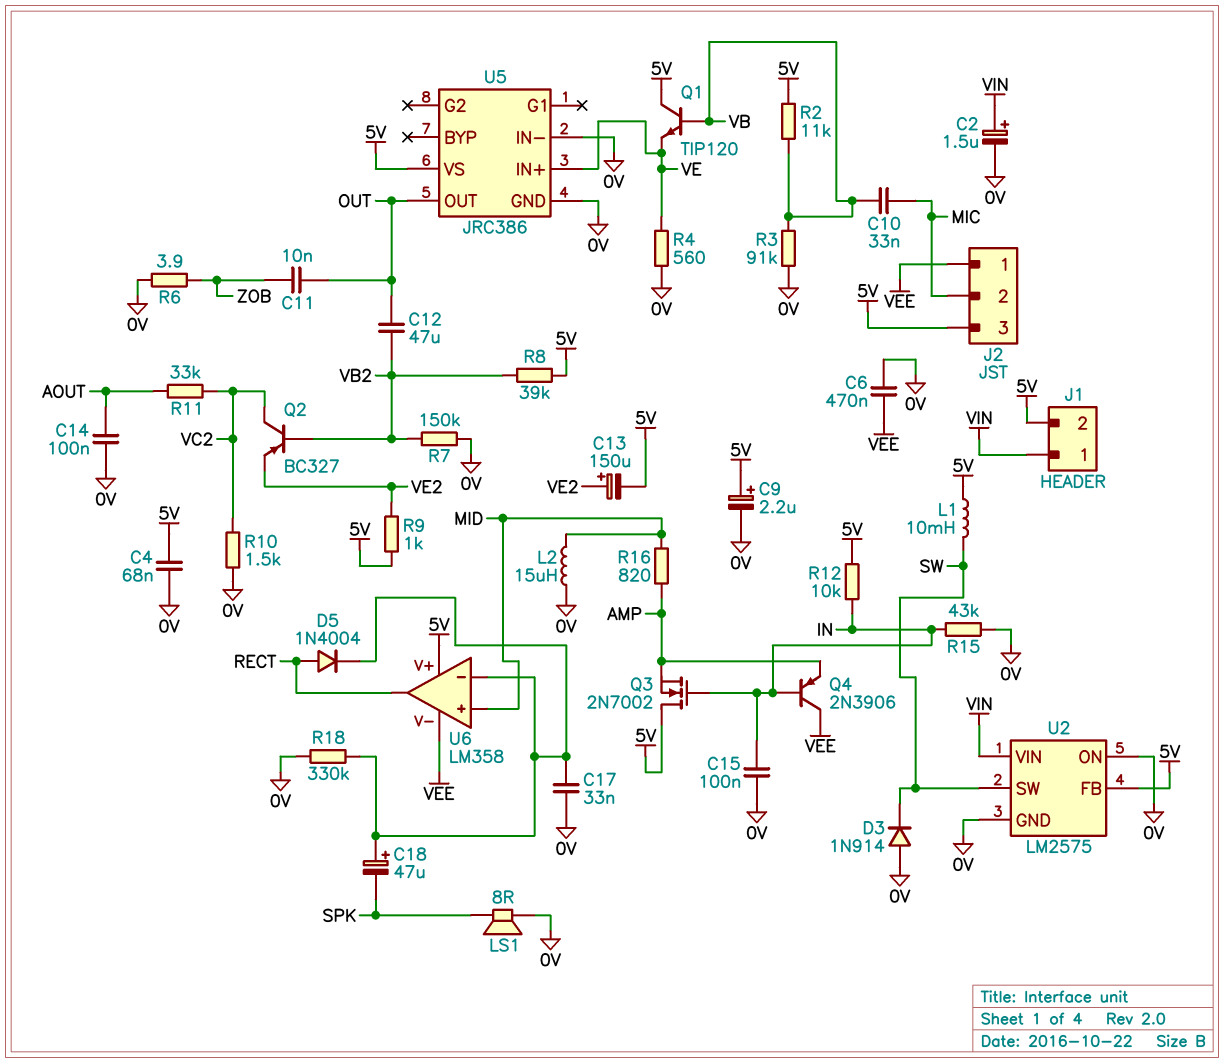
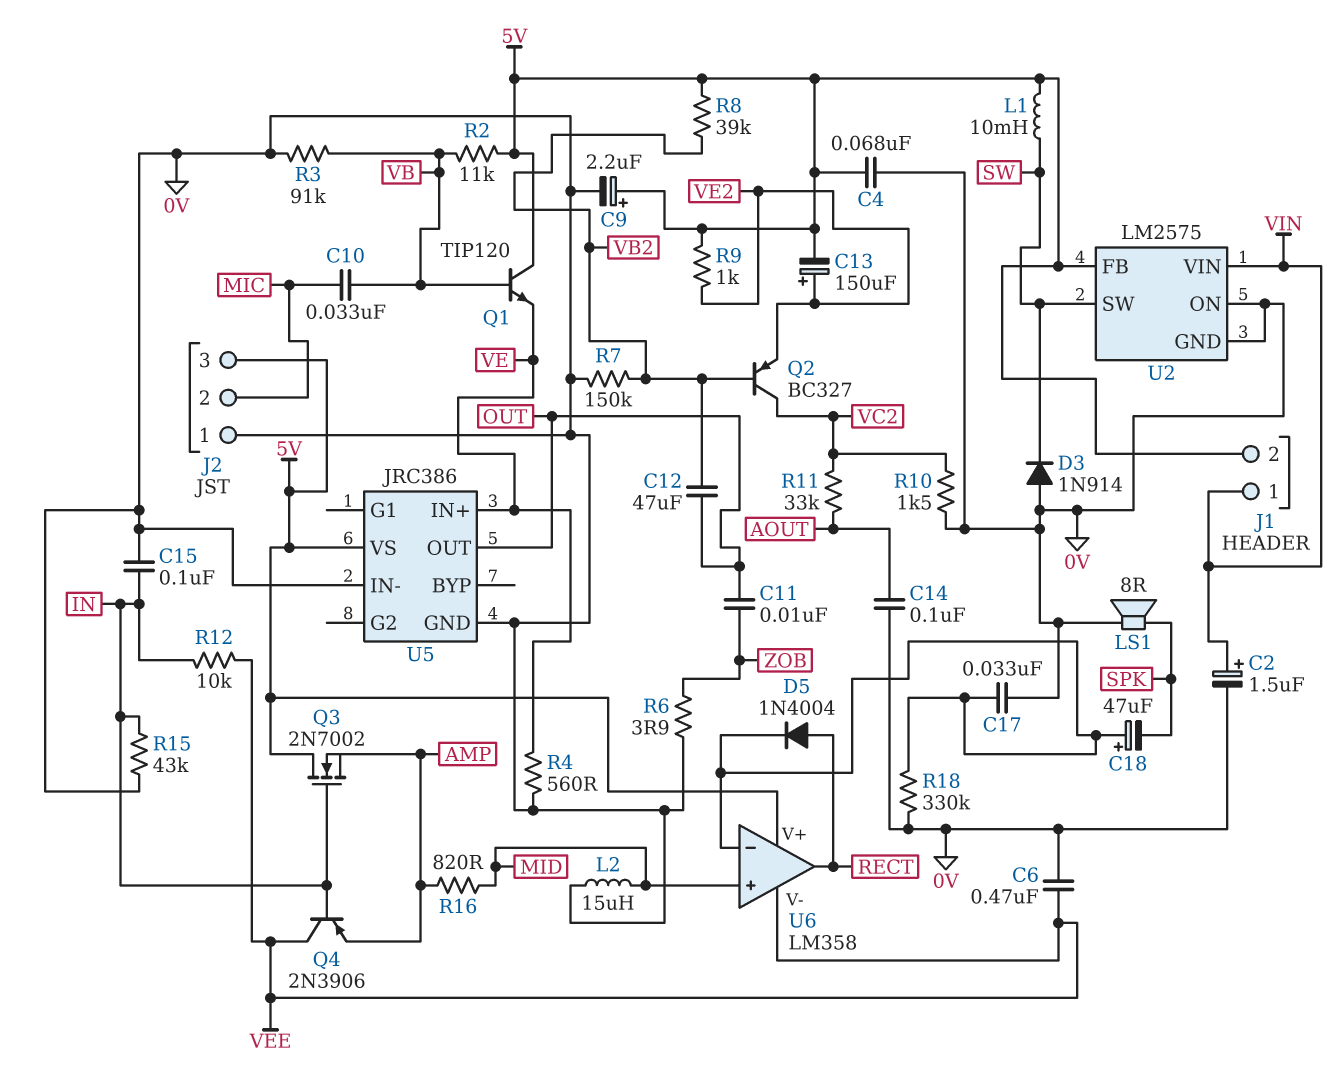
J2 pin 1: VEE -> 0V
R12: 10k (5V, IN) -> 10k (IN, VEE)

